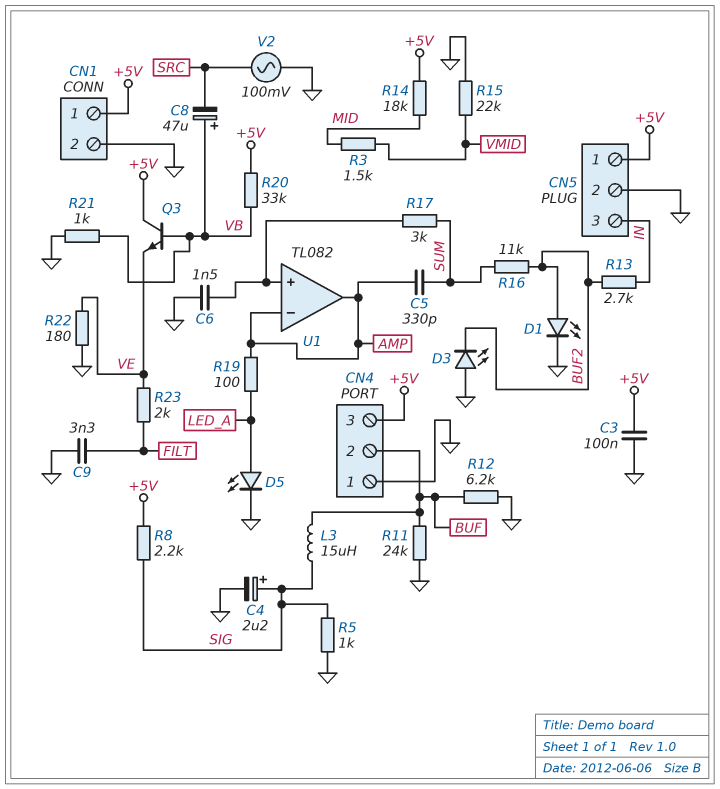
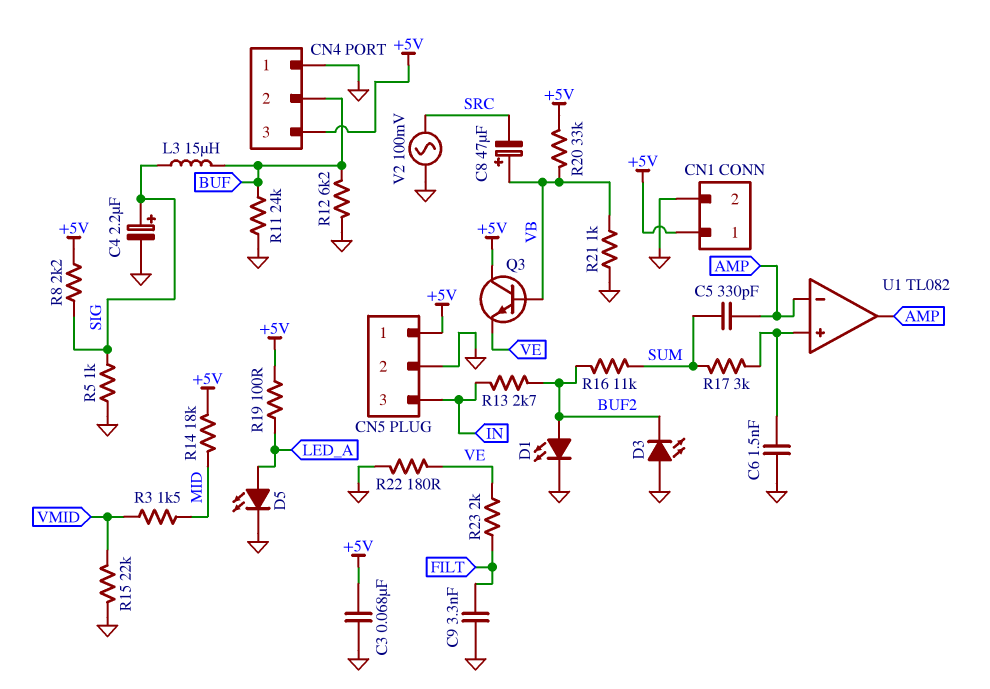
C3: 100nF (+5V, GND) -> 68nF (+5V, GND)
R19: 100 (AMP, LED_A) -> 100 (+5V, LED_A)

